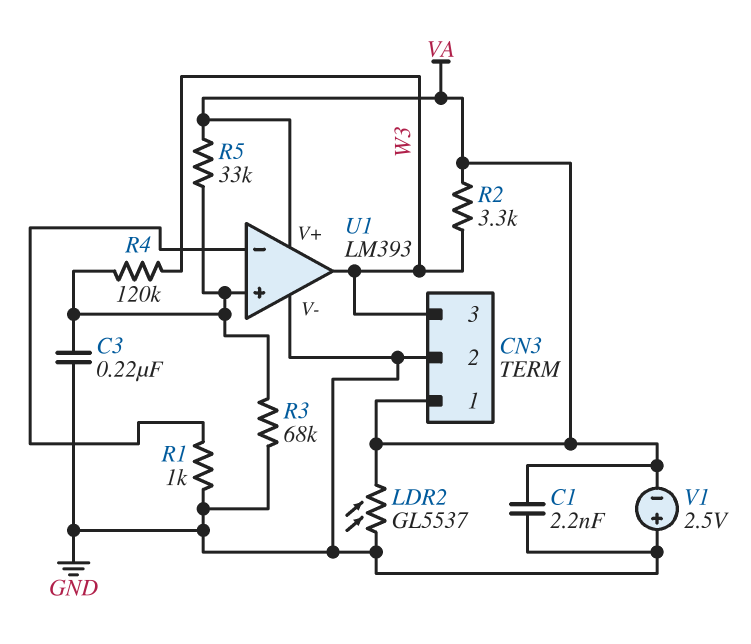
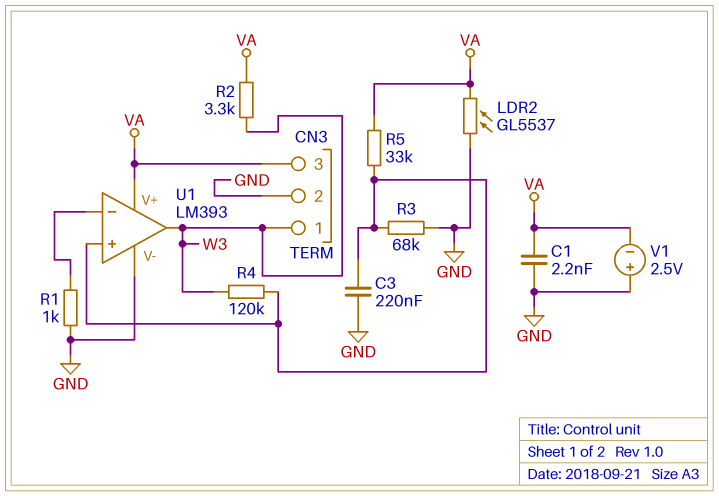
CN3 pin 1: VA -> W3
CN3 pin 3: W3 -> VA

